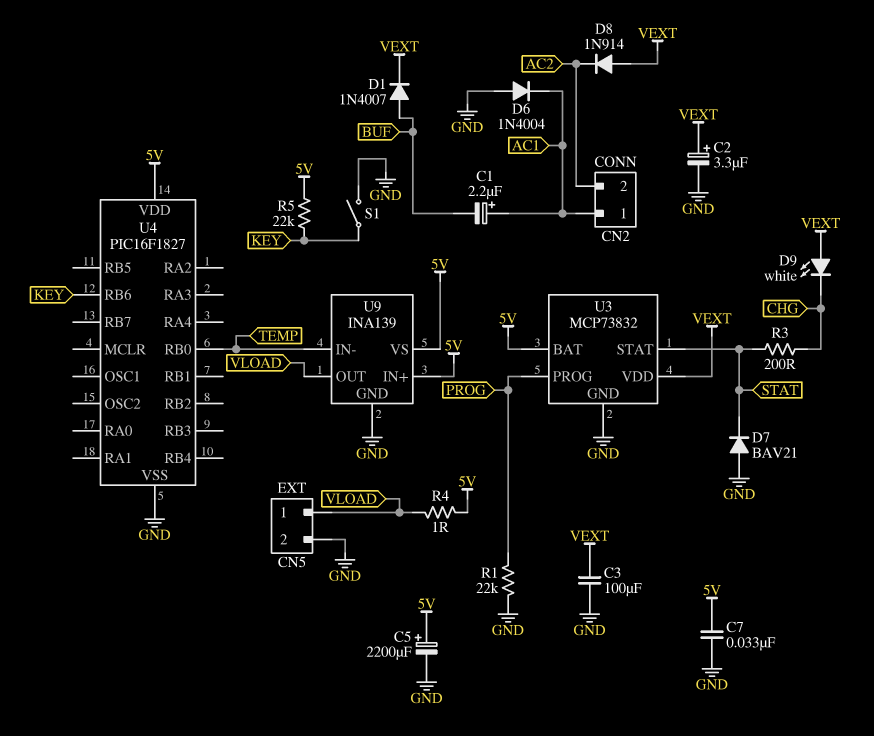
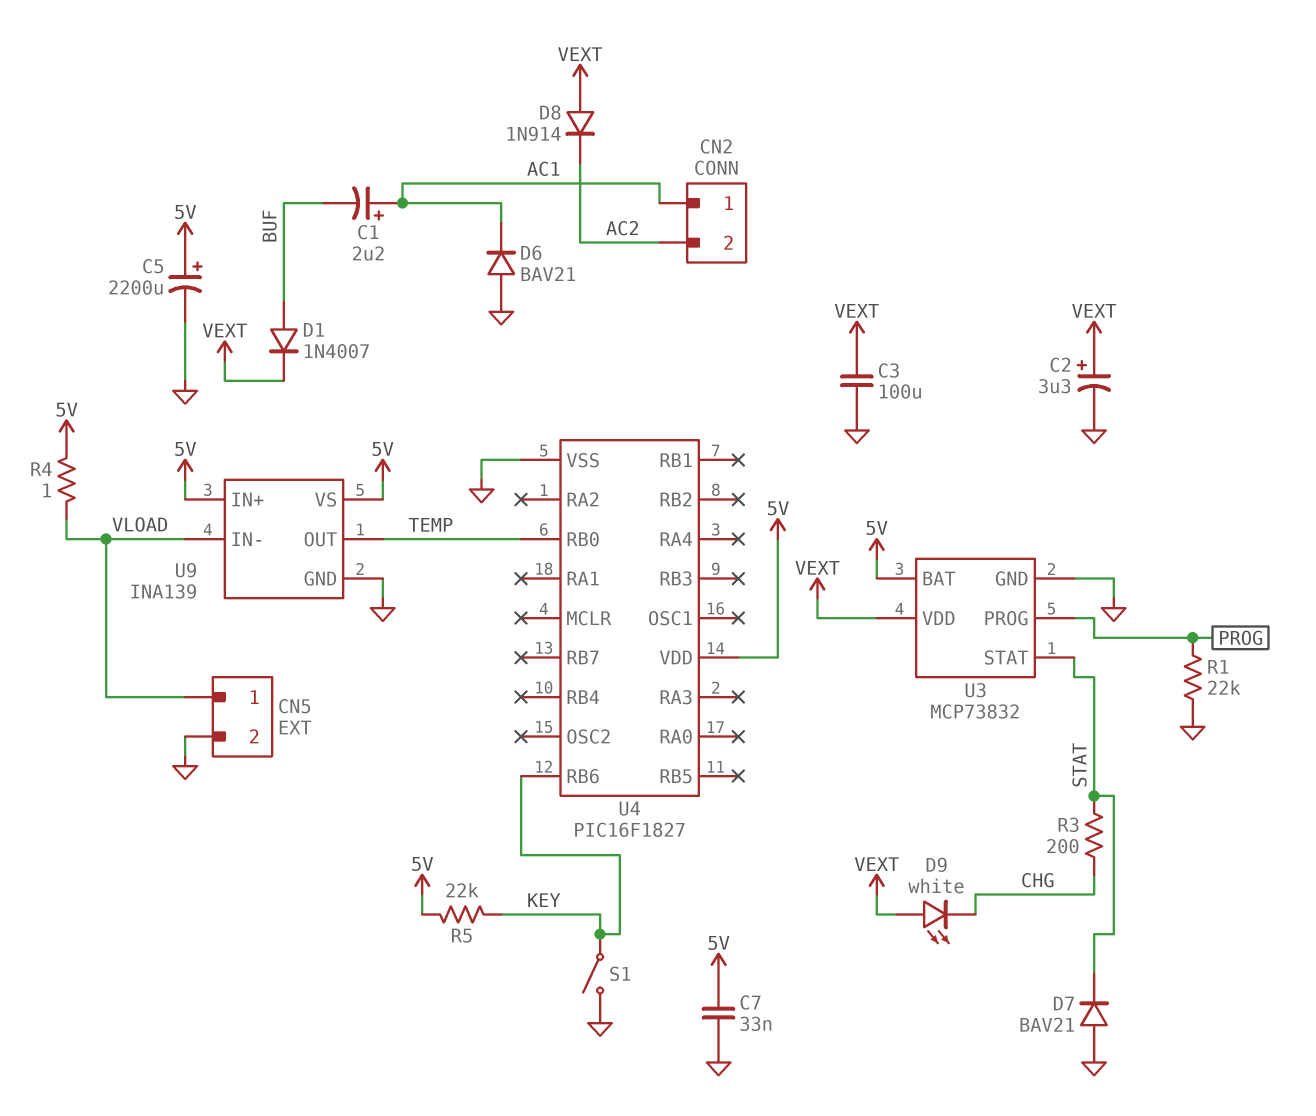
D6: diode 1N4004 (A GND, K AC1) -> diode BAV21 (A GND, K AC1)
U9 pin IN-: TEMP -> VLOAD
U9 pin OUT: VLOAD -> TEMP

